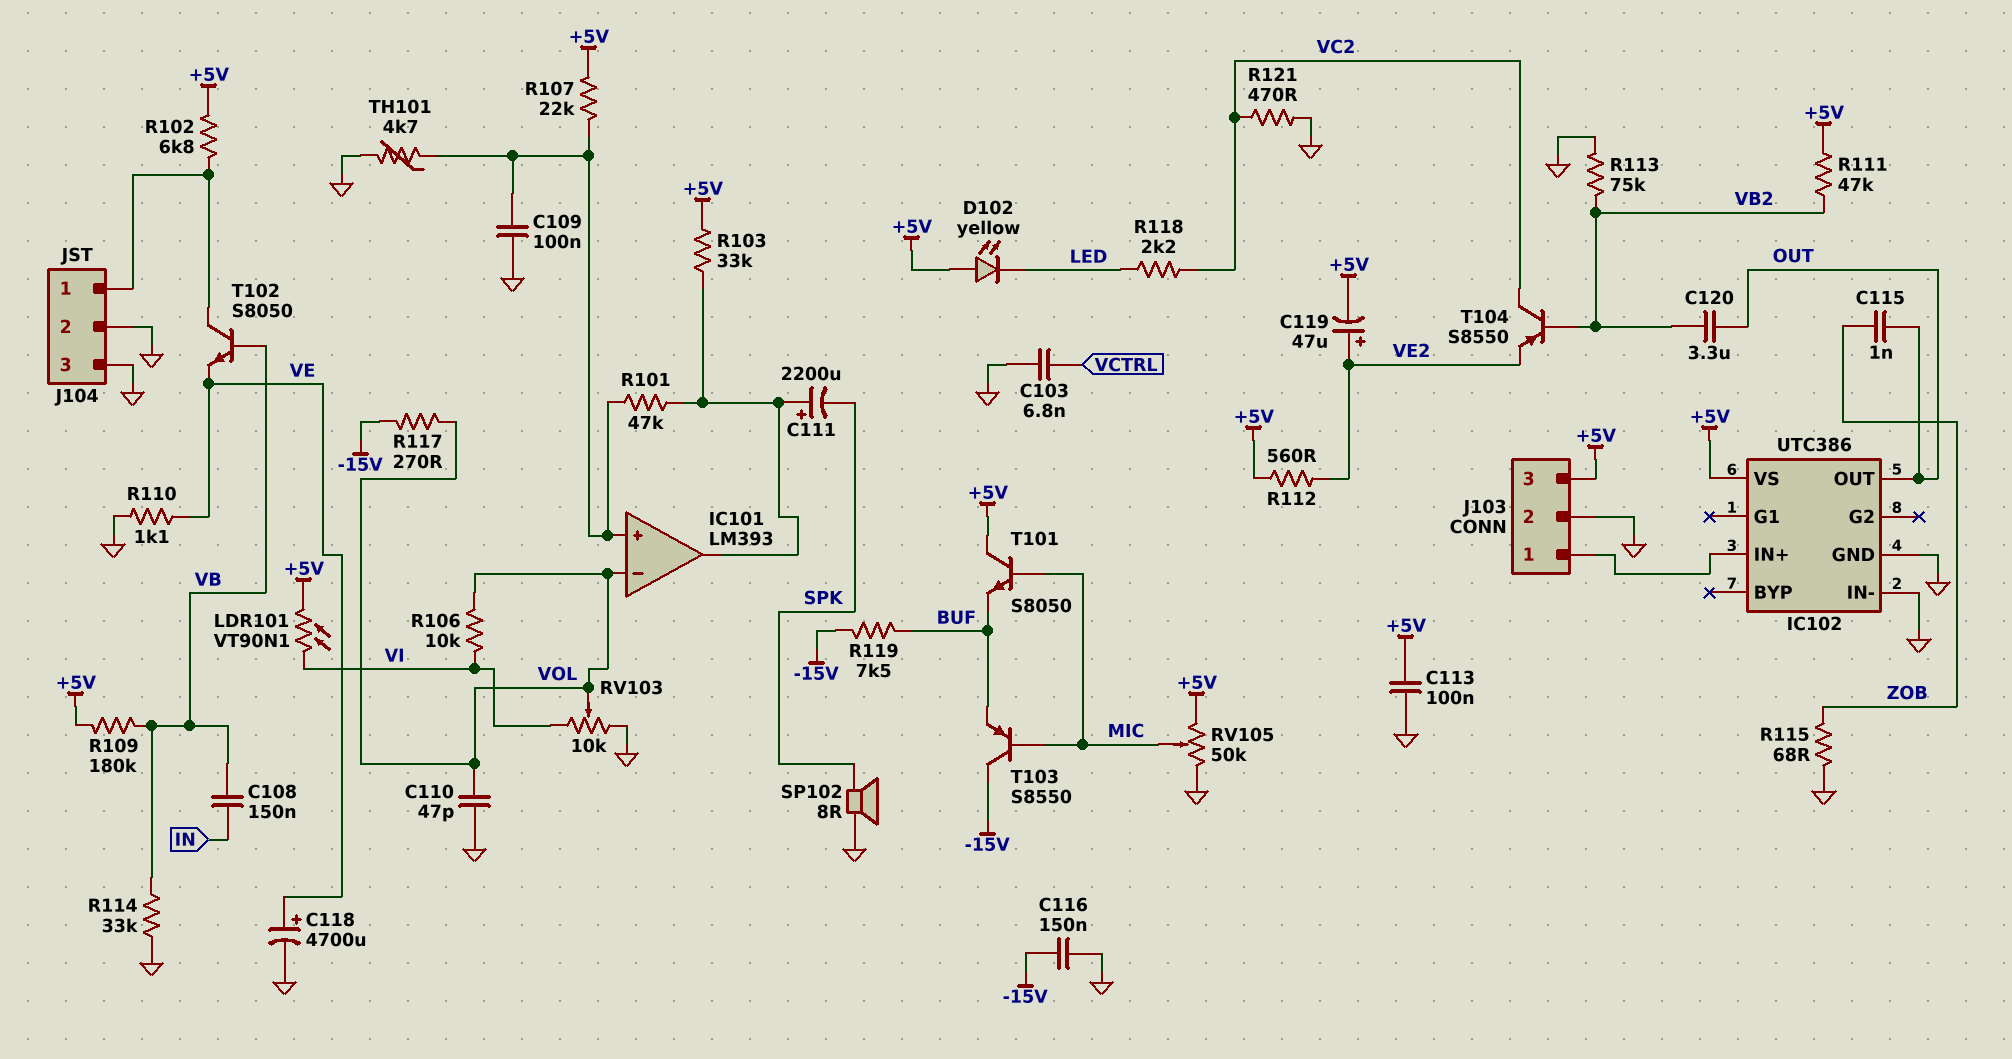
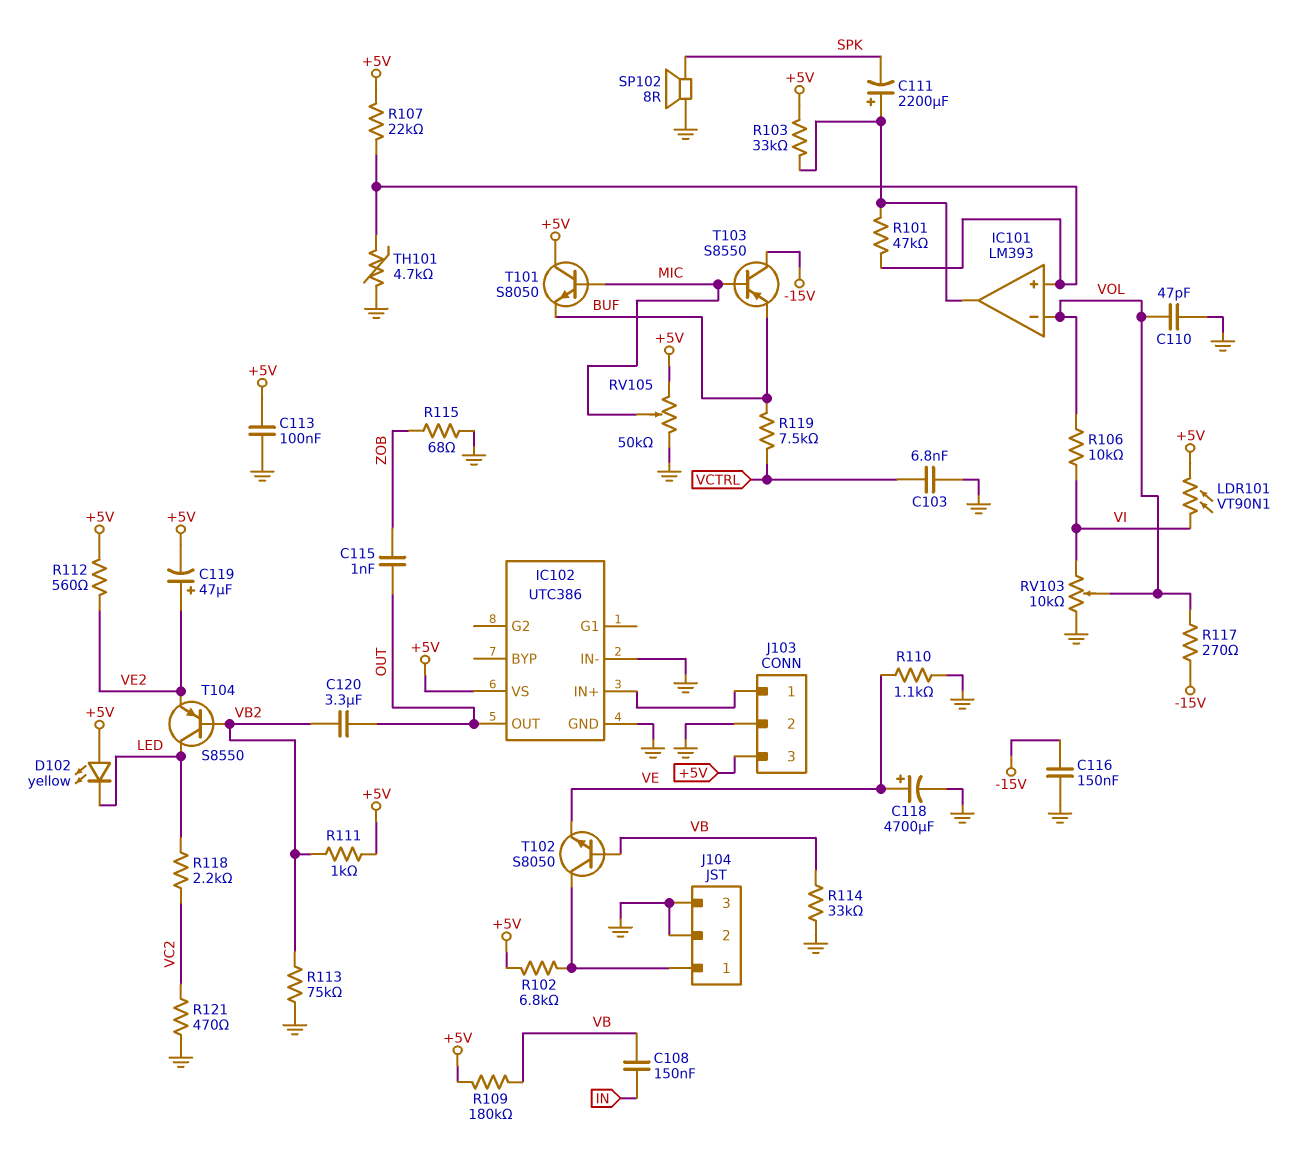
C109: 100nF (GND, IC101/in+) -> none
R111: 47k (+5V, VB2) -> 1k (+5V, VB2)
R119: 7.5k (-15V, BUF) -> 7.5k (BUF, VCTRL)
T104: PNP S8550 (B VB2, C VC2, E VE2) -> PNP S8550 (B VB2, C LED, E VE2)

